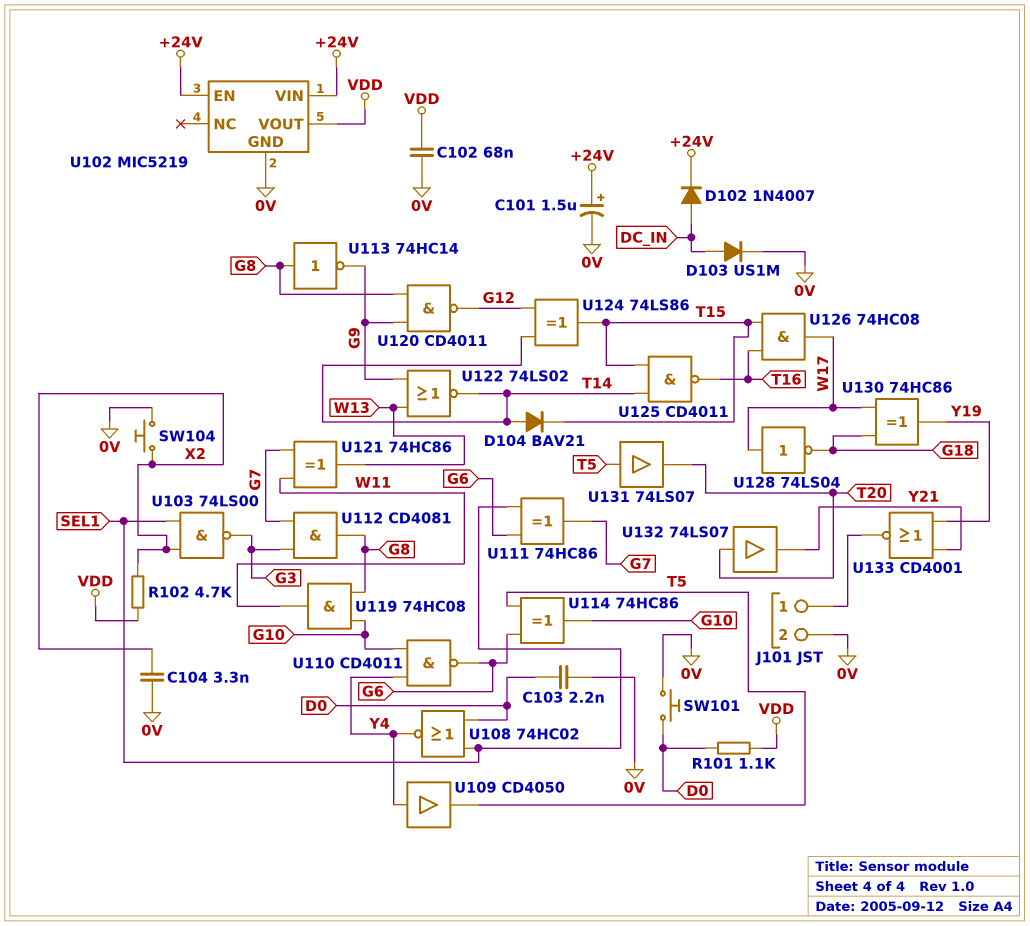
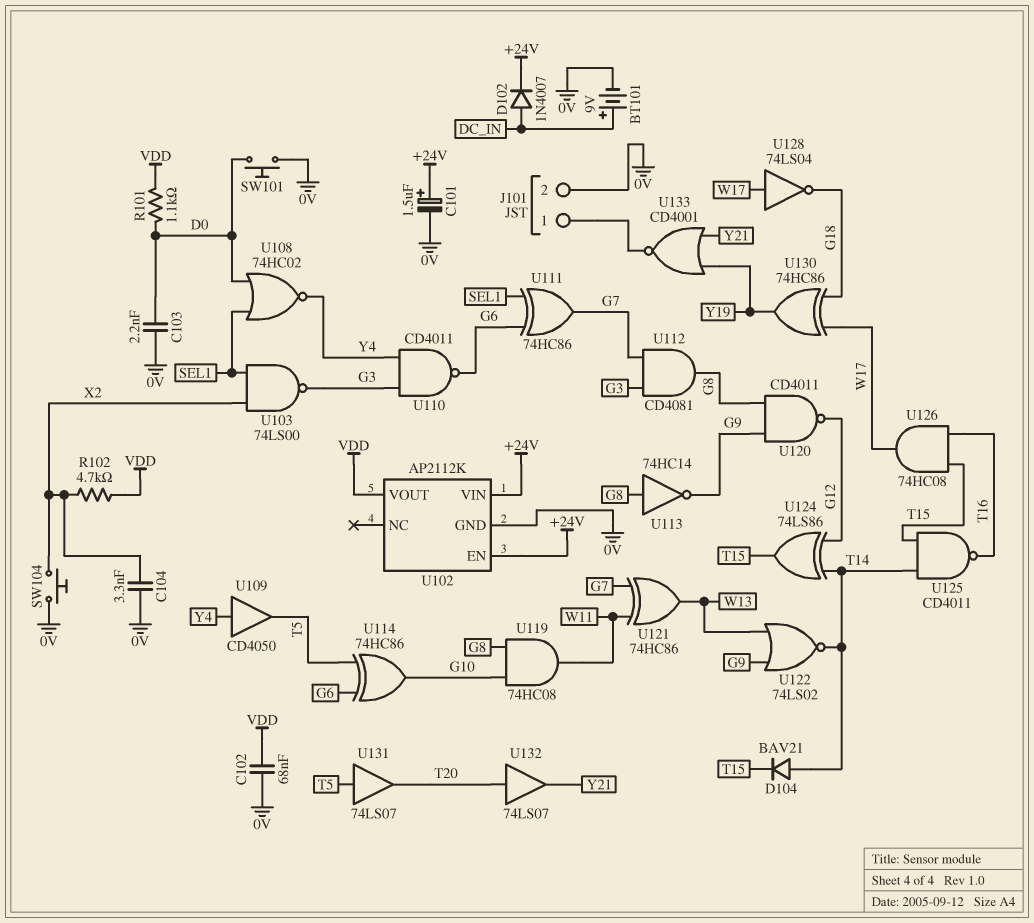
BT101: none -> 9V (plus DC_IN, minus 0V)
D103: diode US1M (A DC_IN, K 0V) -> none
U102: MIC5219 -> AP2112K
U110: NAND CD4011 (in G10, in Y4, out G6) -> NAND CD4011 (in G3, in Y4, out G6)

